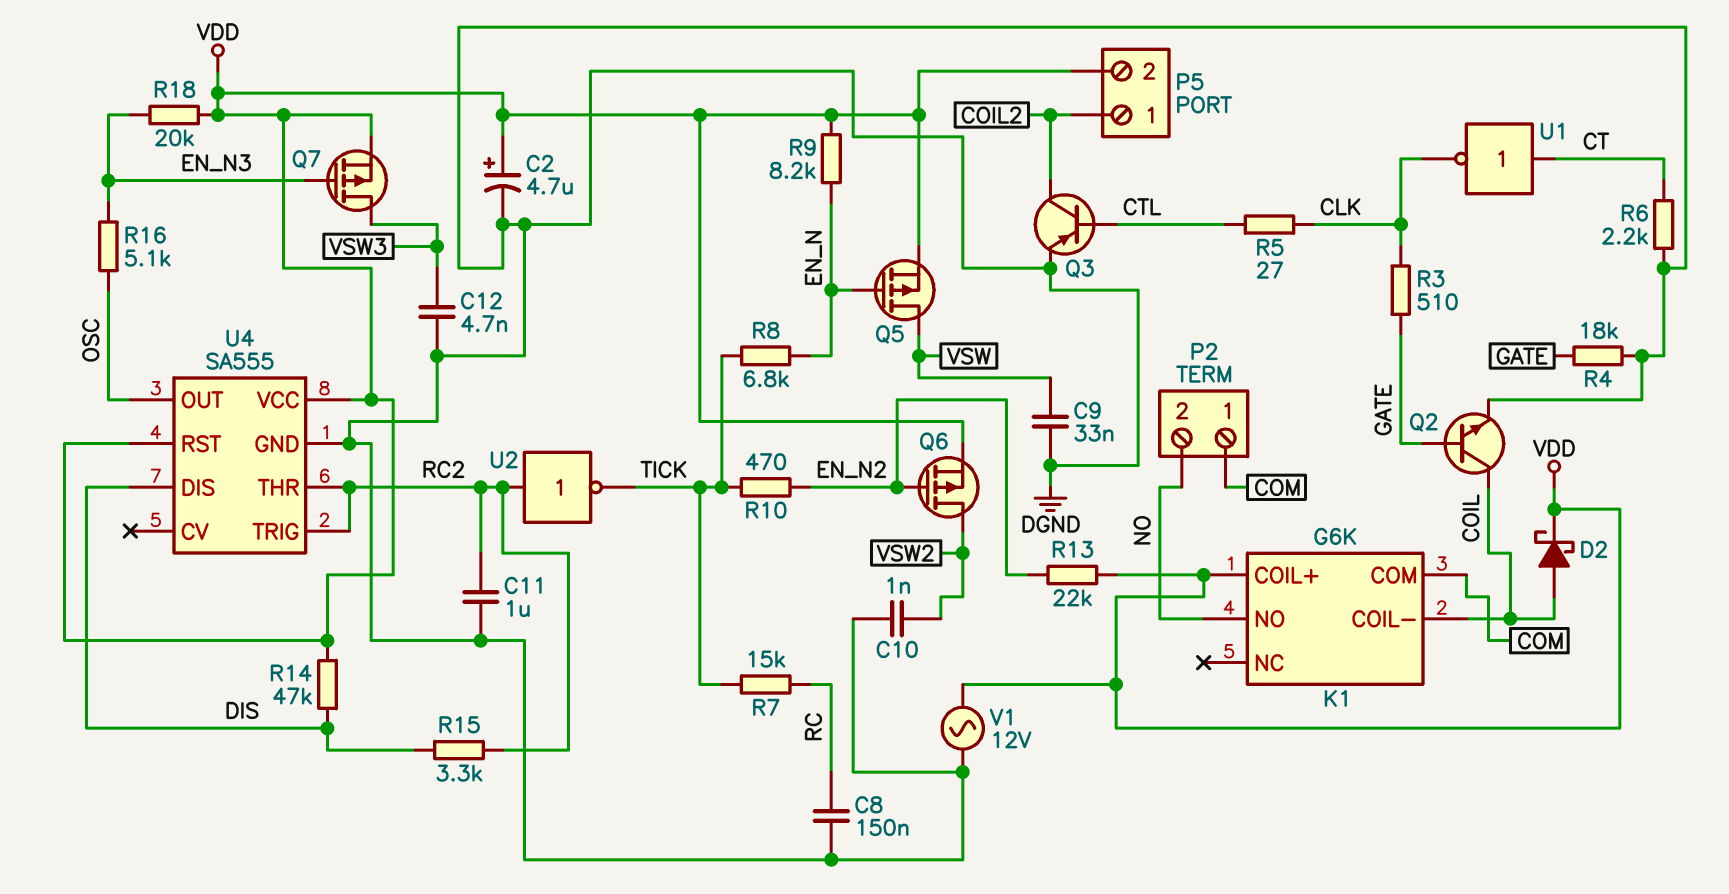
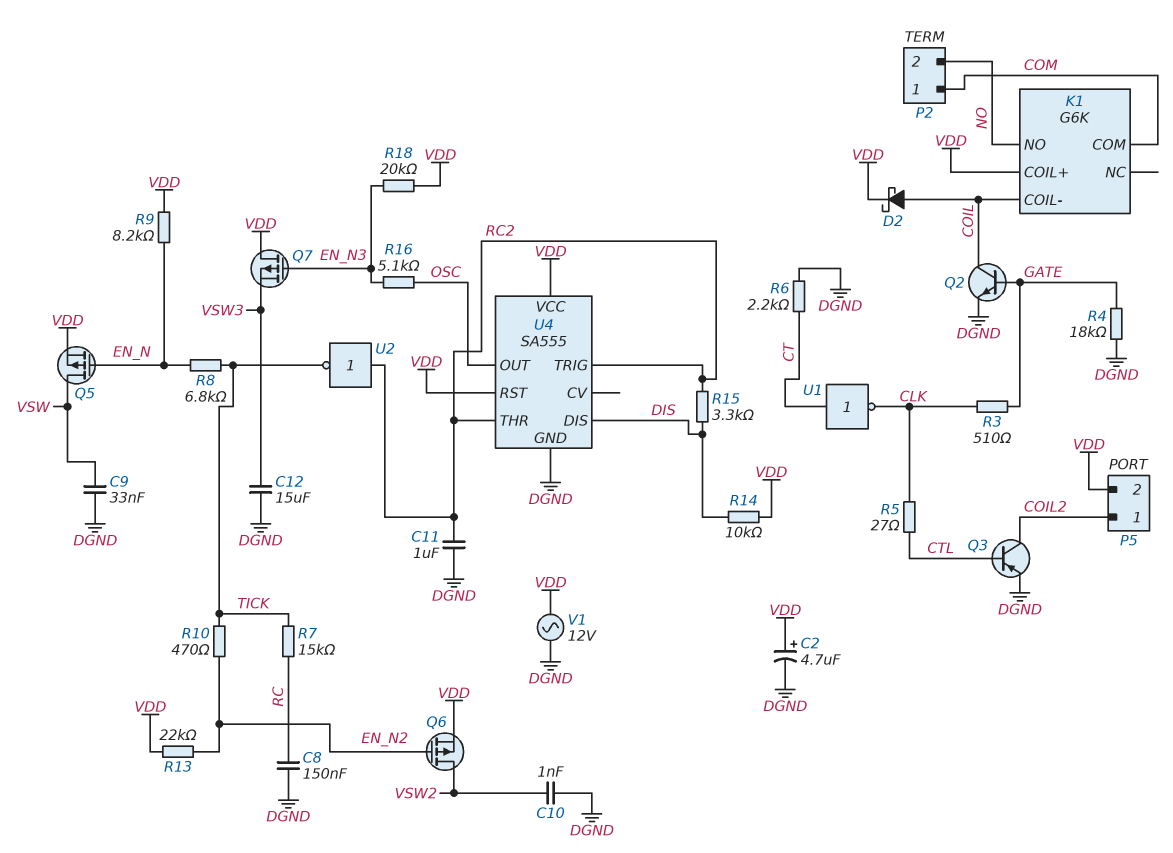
C12: 4.7nF (DGND, VSW3) -> 15uF (DGND, VSW3)
Q7: PMOS (G EN_N3, D VSW3, S VDD) -> PMOS (G EN_N3, D VDD, S VSW3)
R14: 47k (DIS, VDD) -> 10k (DIS, VDD)

